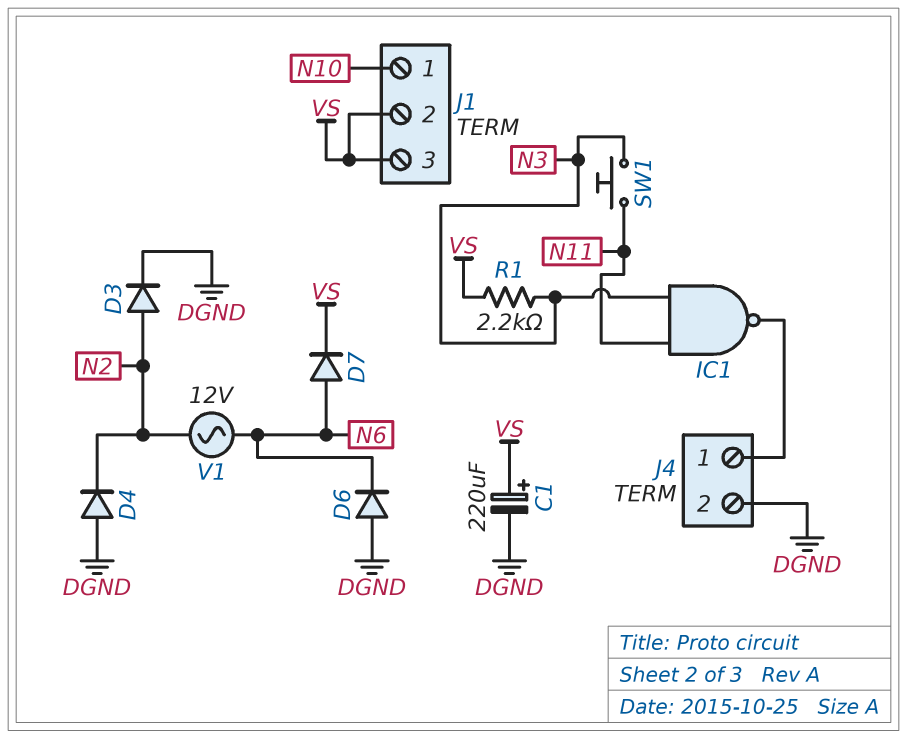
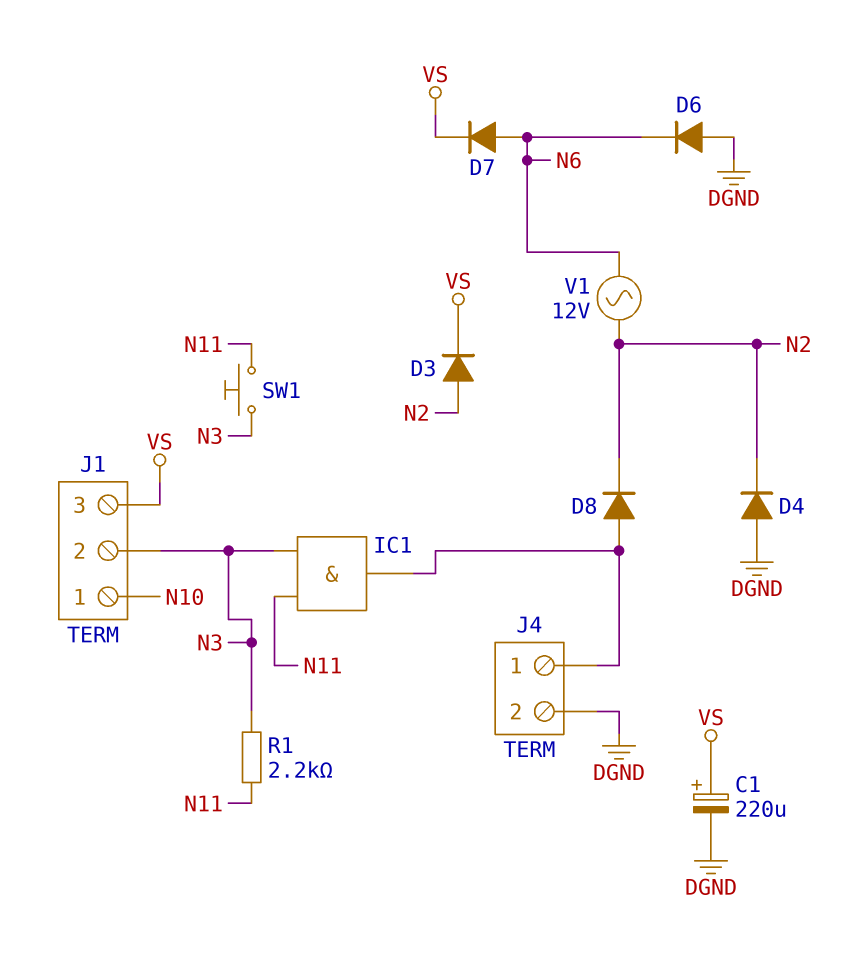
D3: diode (A N2, K DGND) -> diode (A N2, K VS)
D8: none -> diode (A J4/1, K N2)
IC1: NAND (in N3, in N11, out J4/1) -> AND (in N3, in N11, out J4/1)
J1 pin 2: VS -> N3
R1: 2.2k (N3, VS) -> 2.2k (N3, N11)

